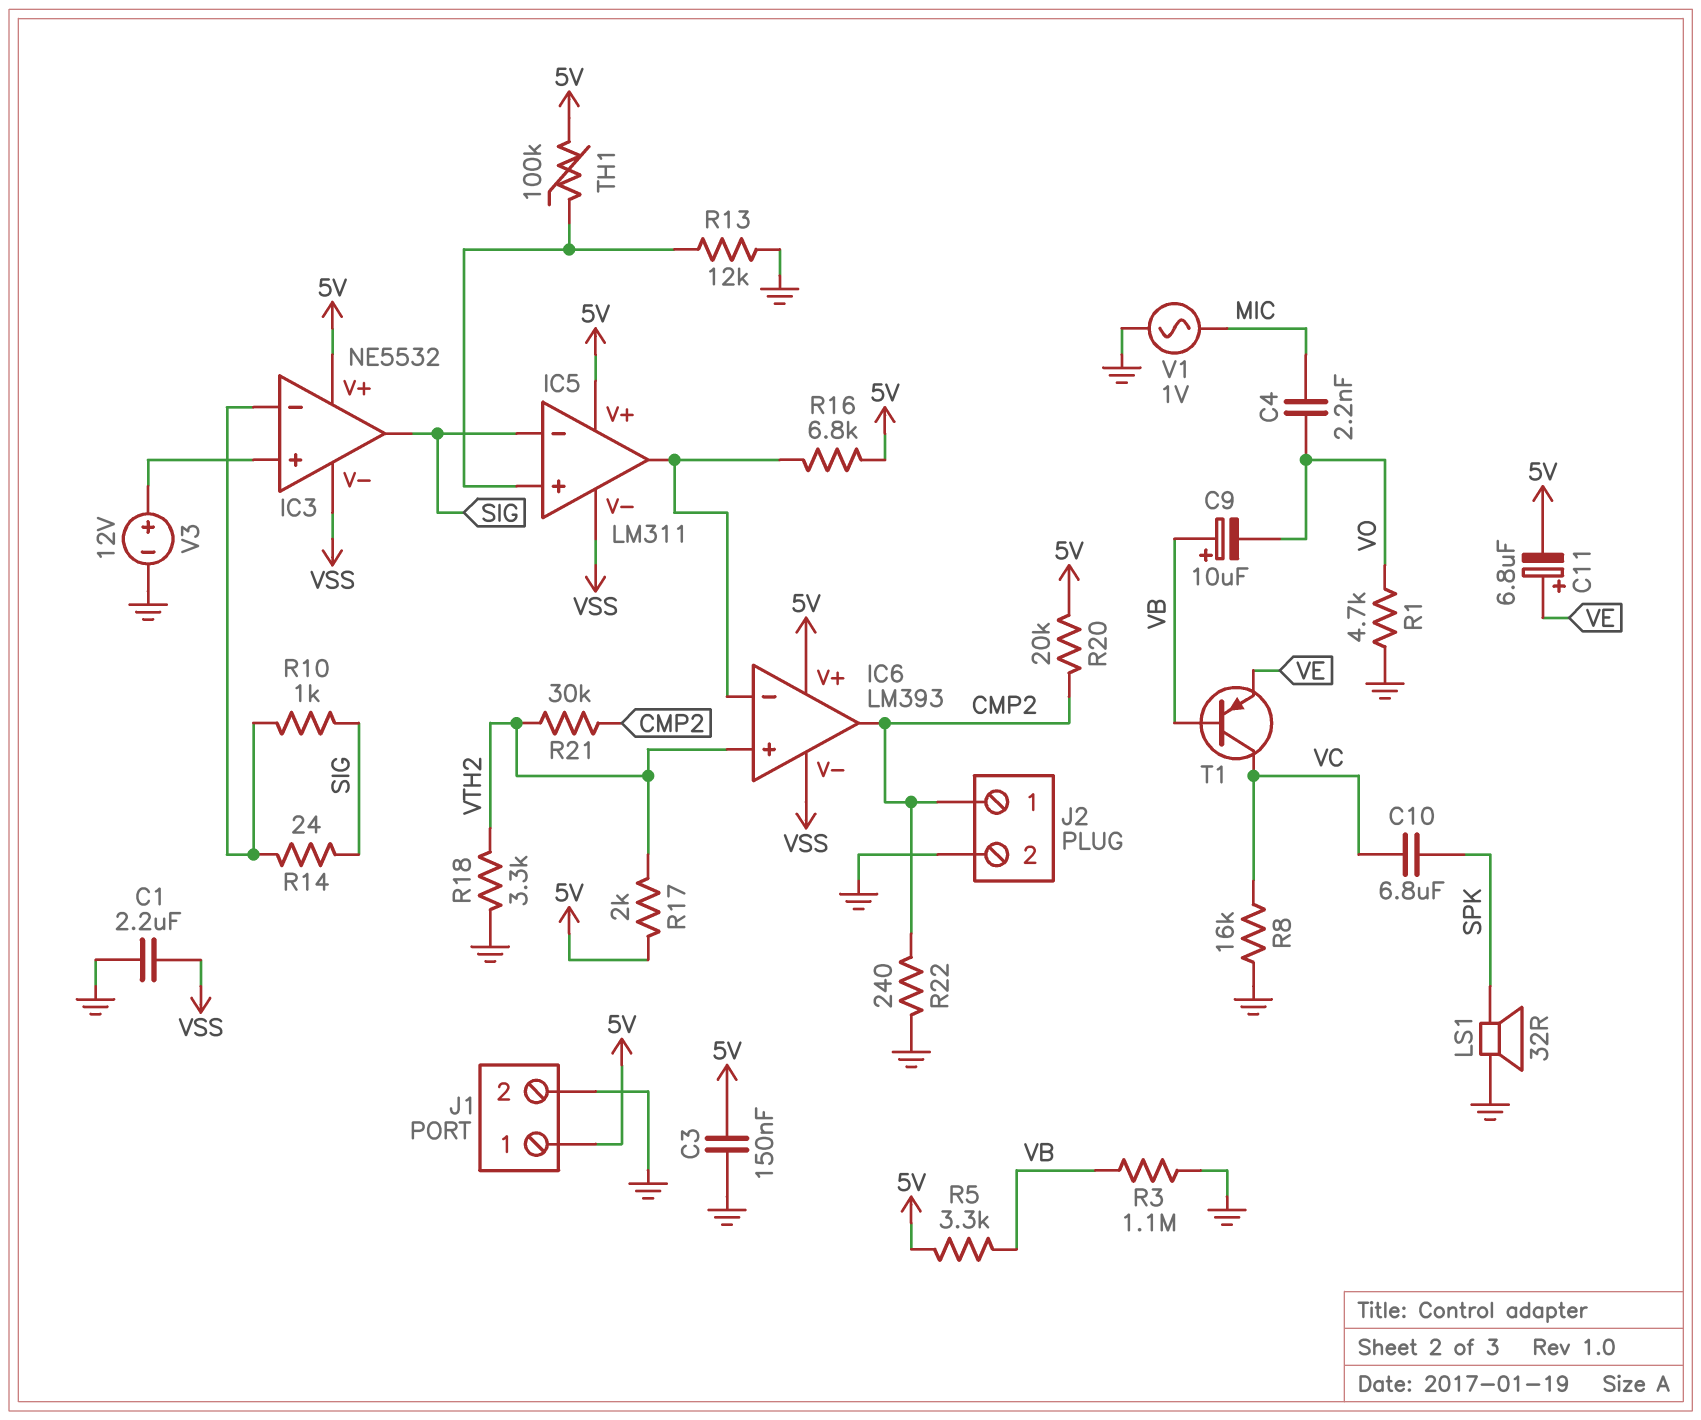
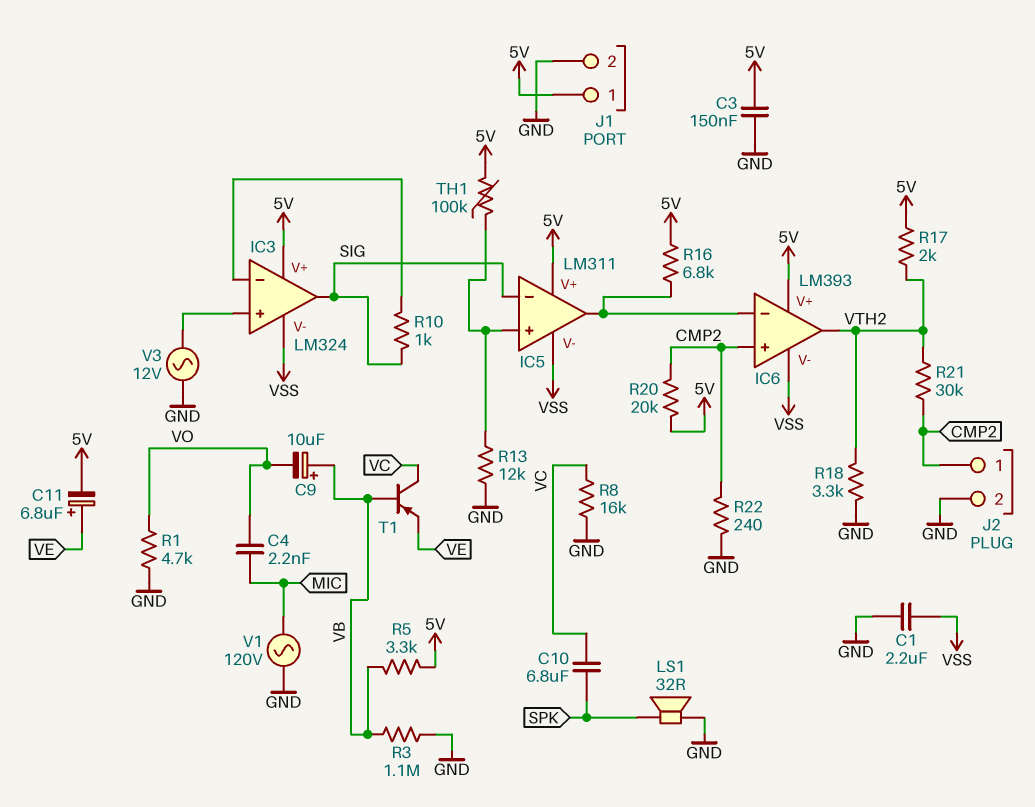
IC3: NE5532 -> LM324
IC6 pin in+: VTH2 -> CMP2
IC6 pin out: CMP2 -> VTH2
R14: 24 (IC3/in-, SIG) -> none
V1: AC 1V (GND, MIC) -> AC 120V (GND, MIC)
V3: 12V (plus IC3/in+, minus GND) -> AC 12V (GND, IC3/in+)

